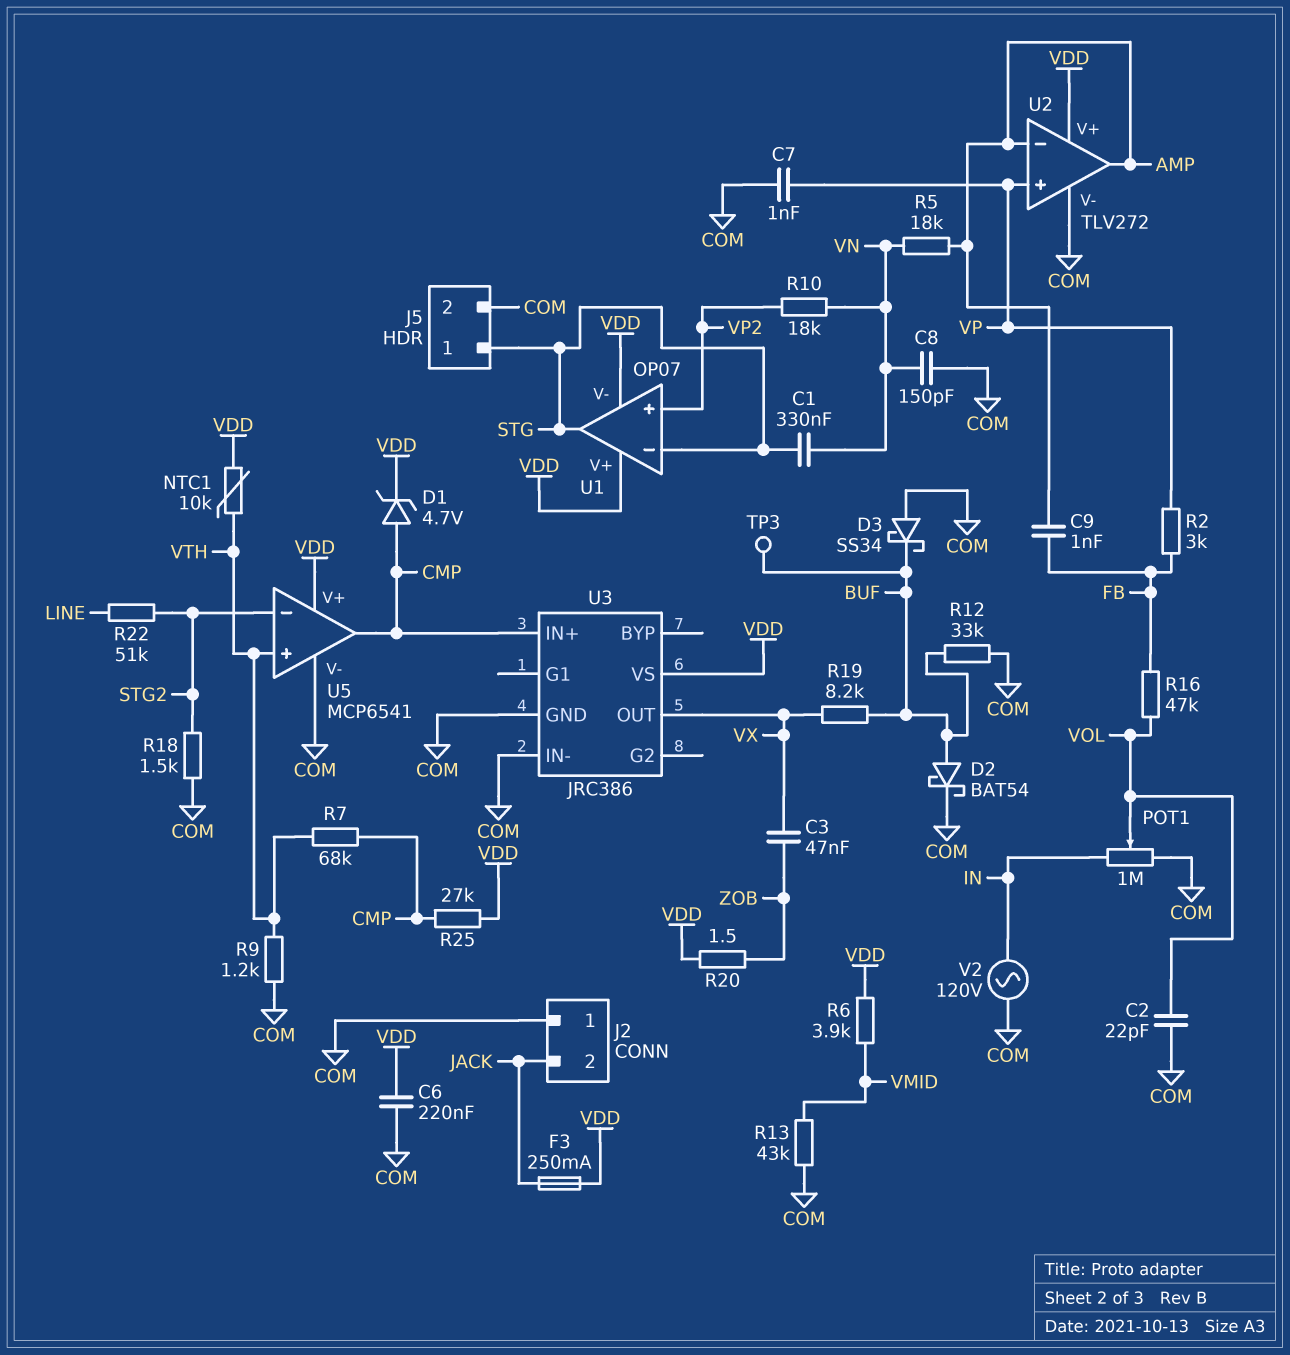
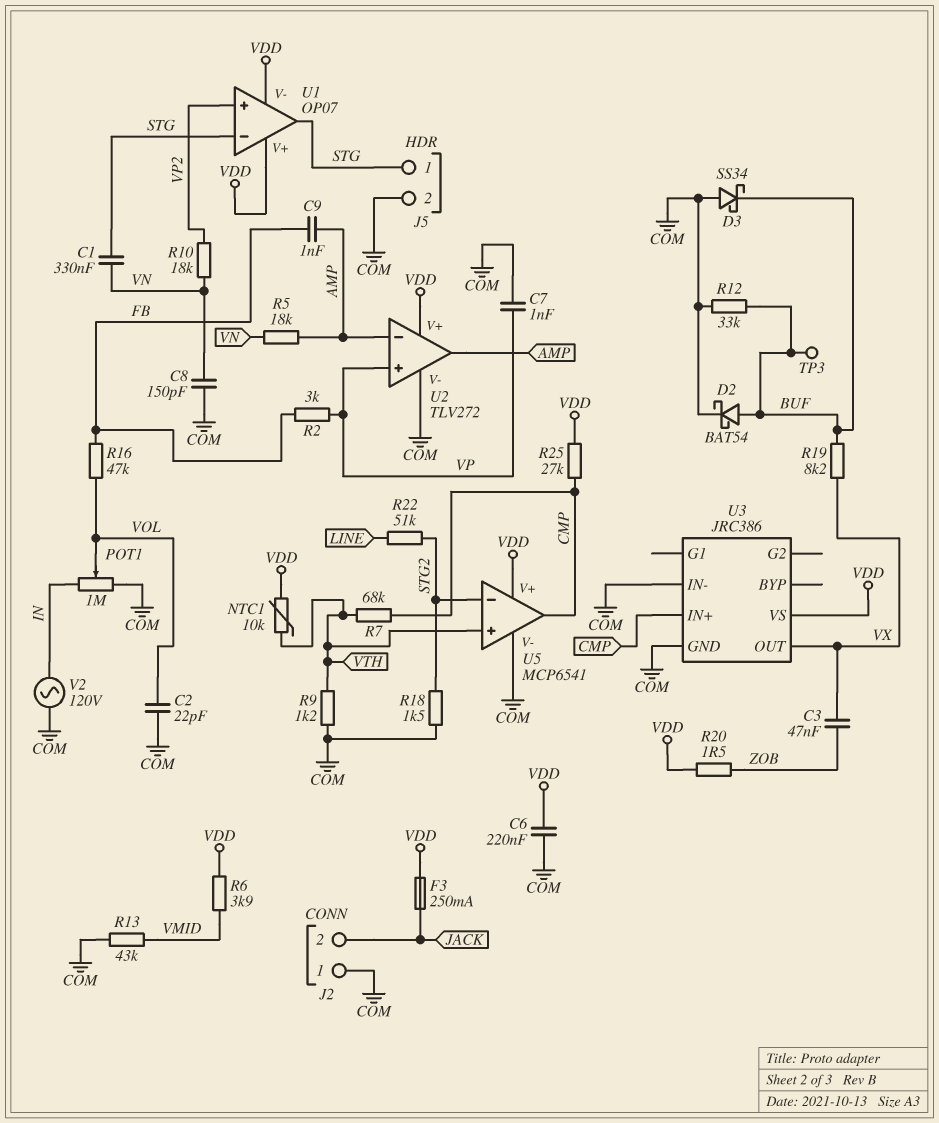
D1: zener 4.7V (A CMP, K VDD) -> none

